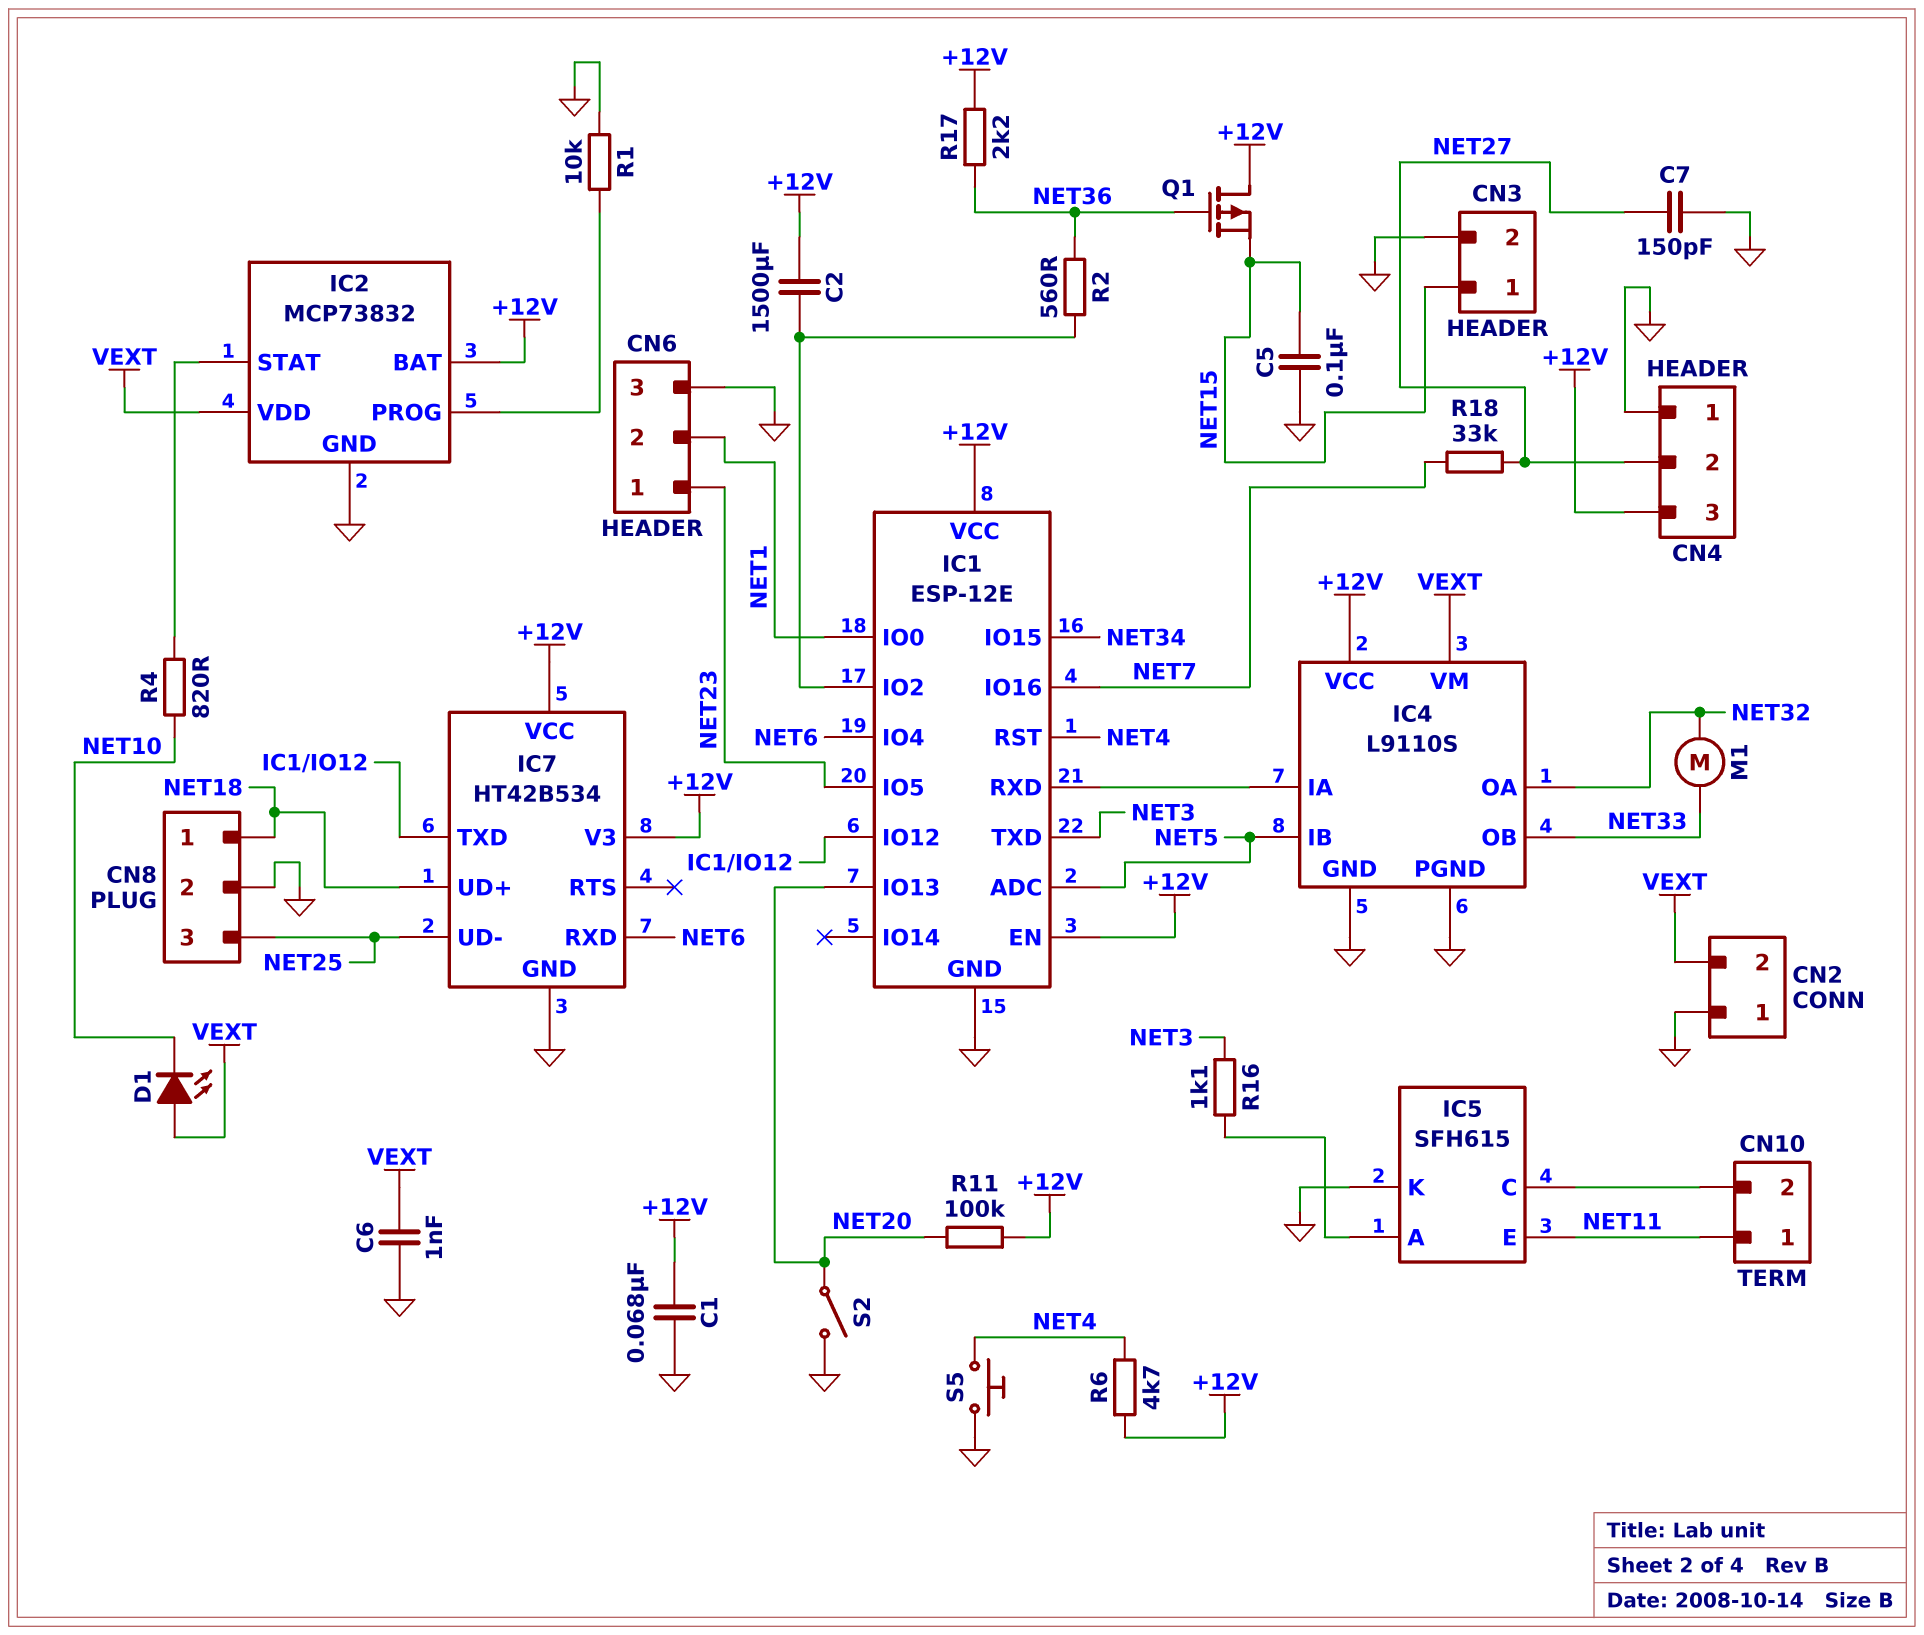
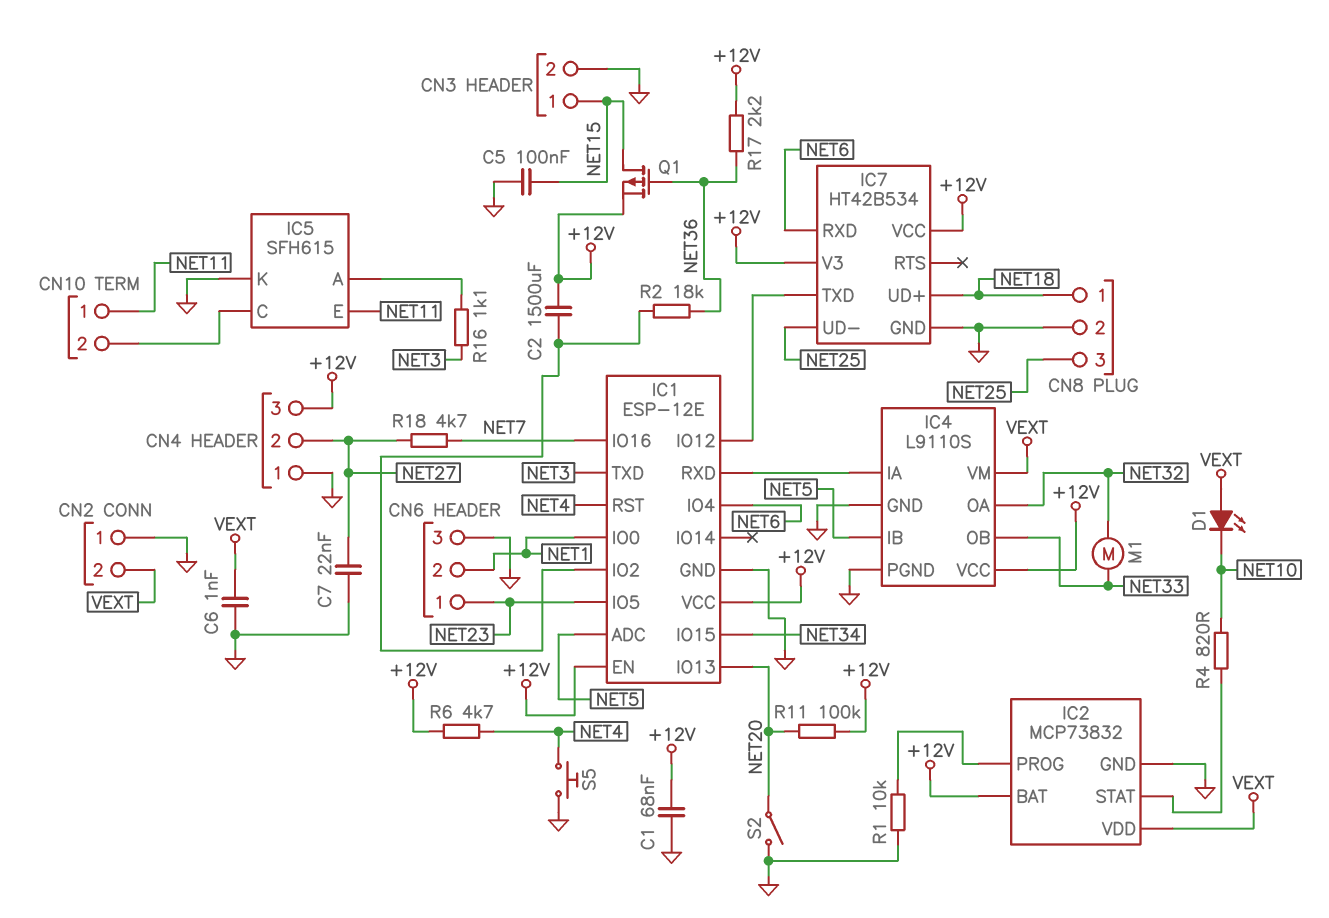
C7: 150pF (GND, NET27) -> 22nF (GND, NET27)
Q1: PMOS (G NET36, D +12V, S NET15) -> PMOS (G NET36, D NET15, S +12V)
R2: 560 (IC1/IO2, NET36) -> 18k (IC1/IO2, NET36)
R18: 33k (NET7, NET27) -> 4.7k (NET7, NET27)

